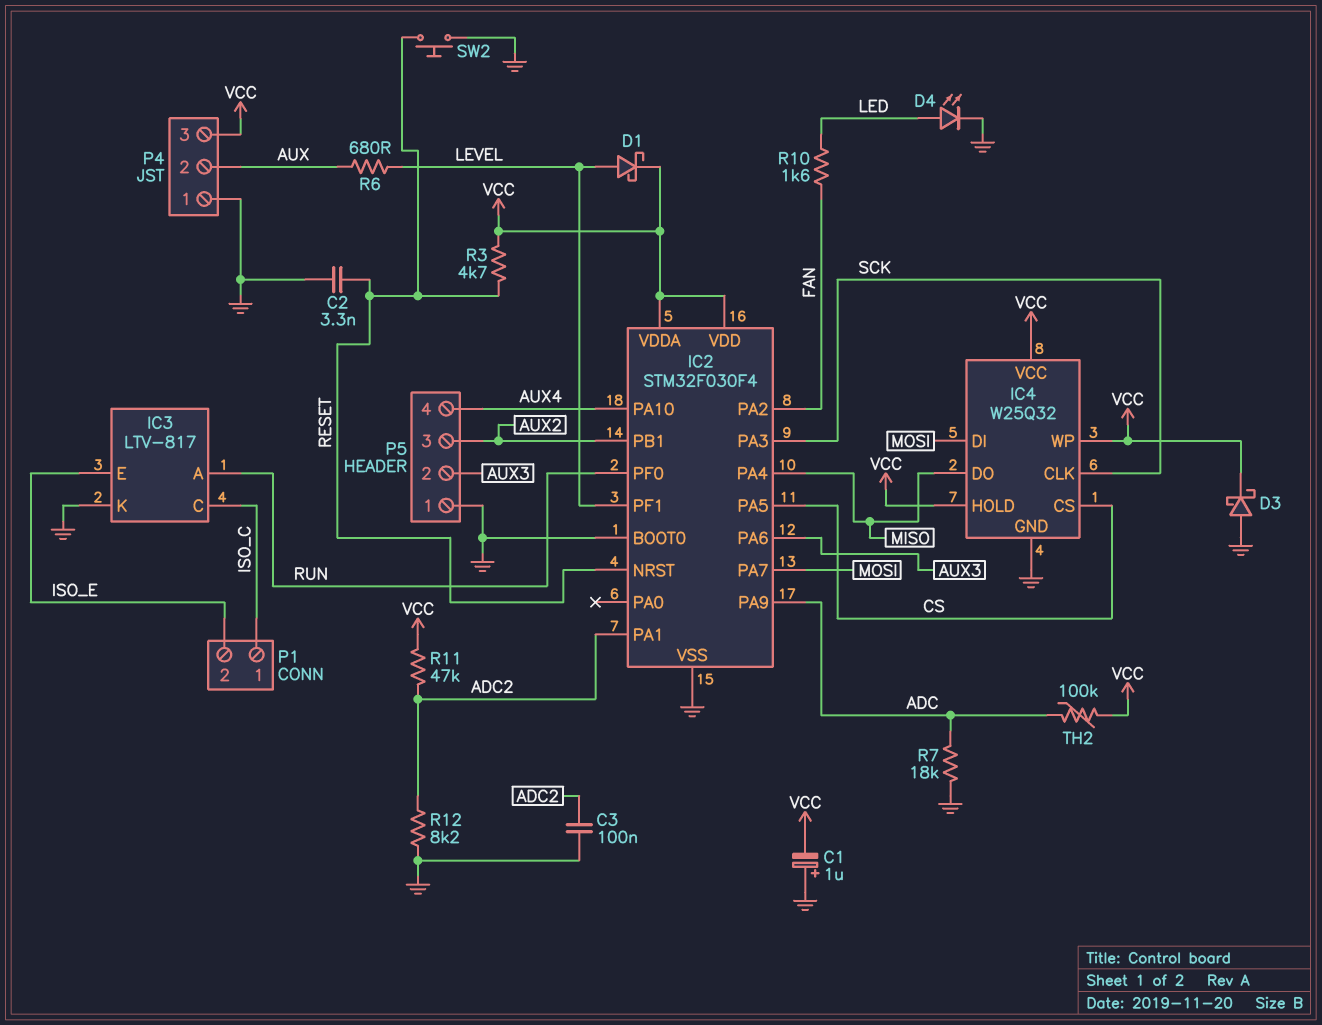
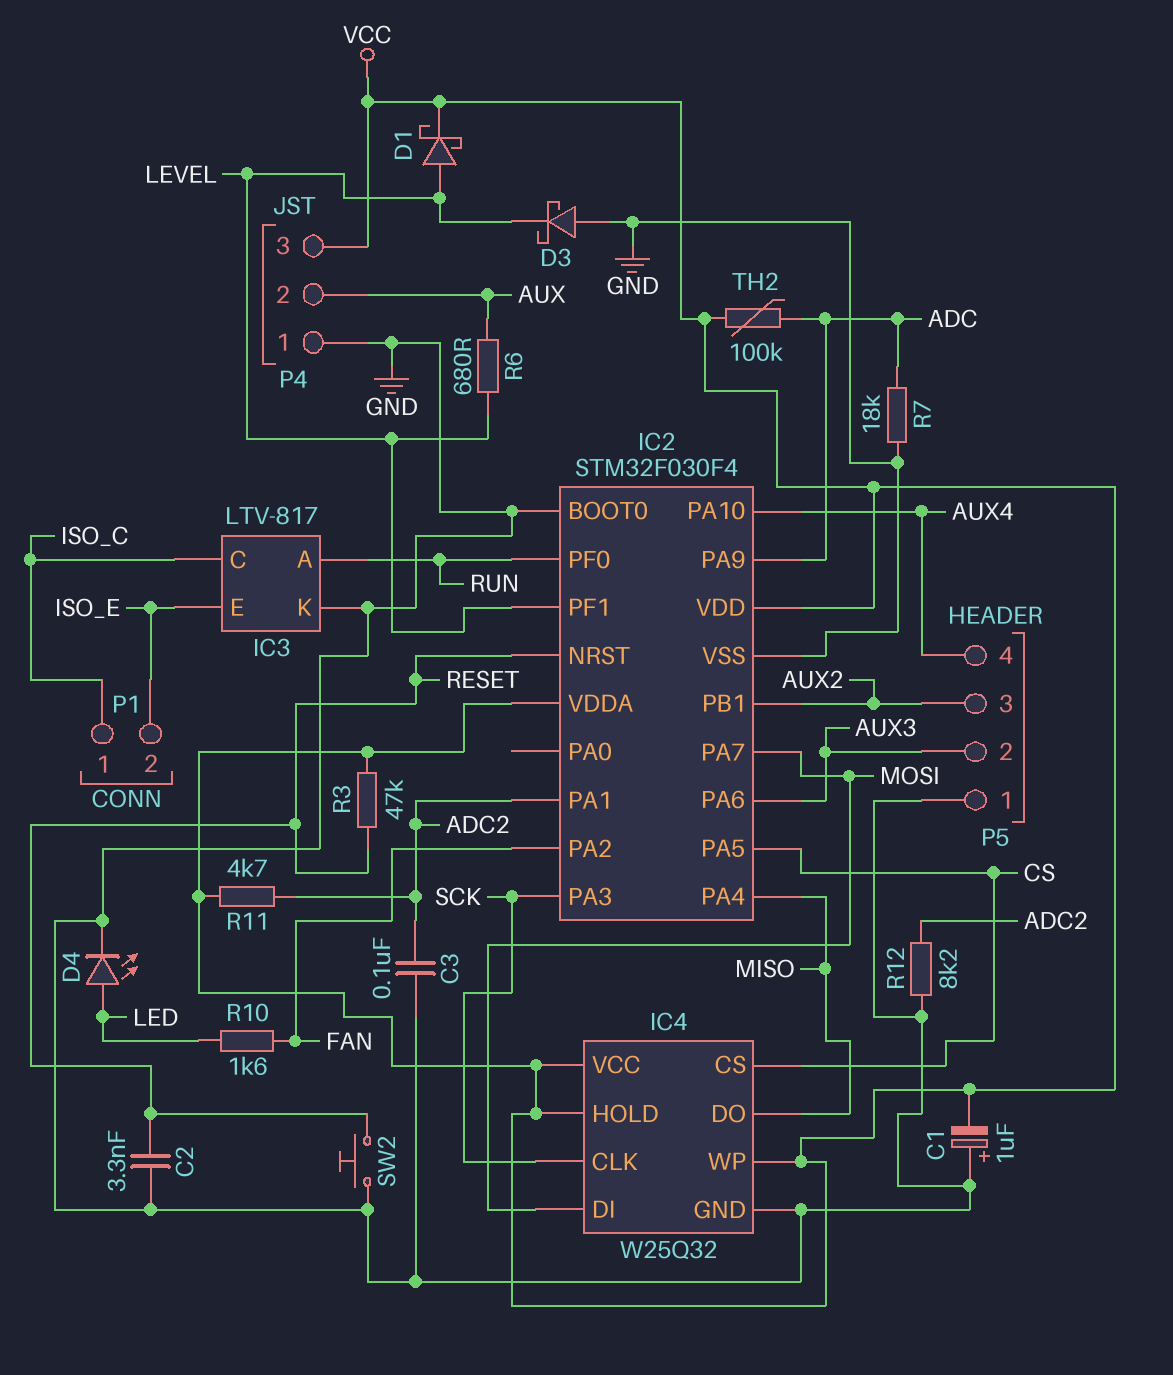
D3: schottky (A GND, K VCC) -> schottky (A GND, K LEVEL)
R3: 4.7k (RESET, VCC) -> 47k (RESET, VCC)
R11: 47k (ADC2, VCC) -> 4.7k (ADC2, VCC)

